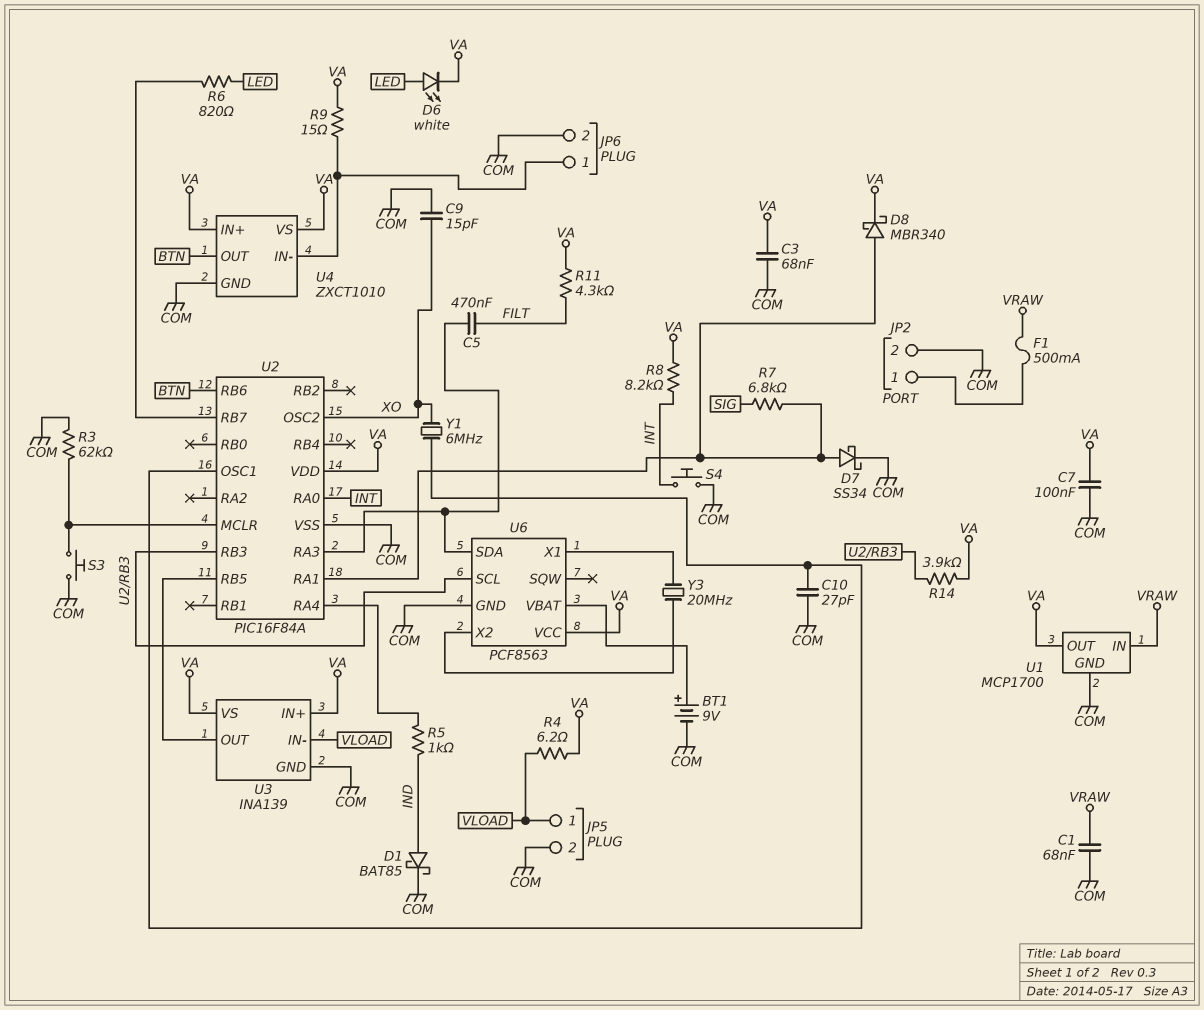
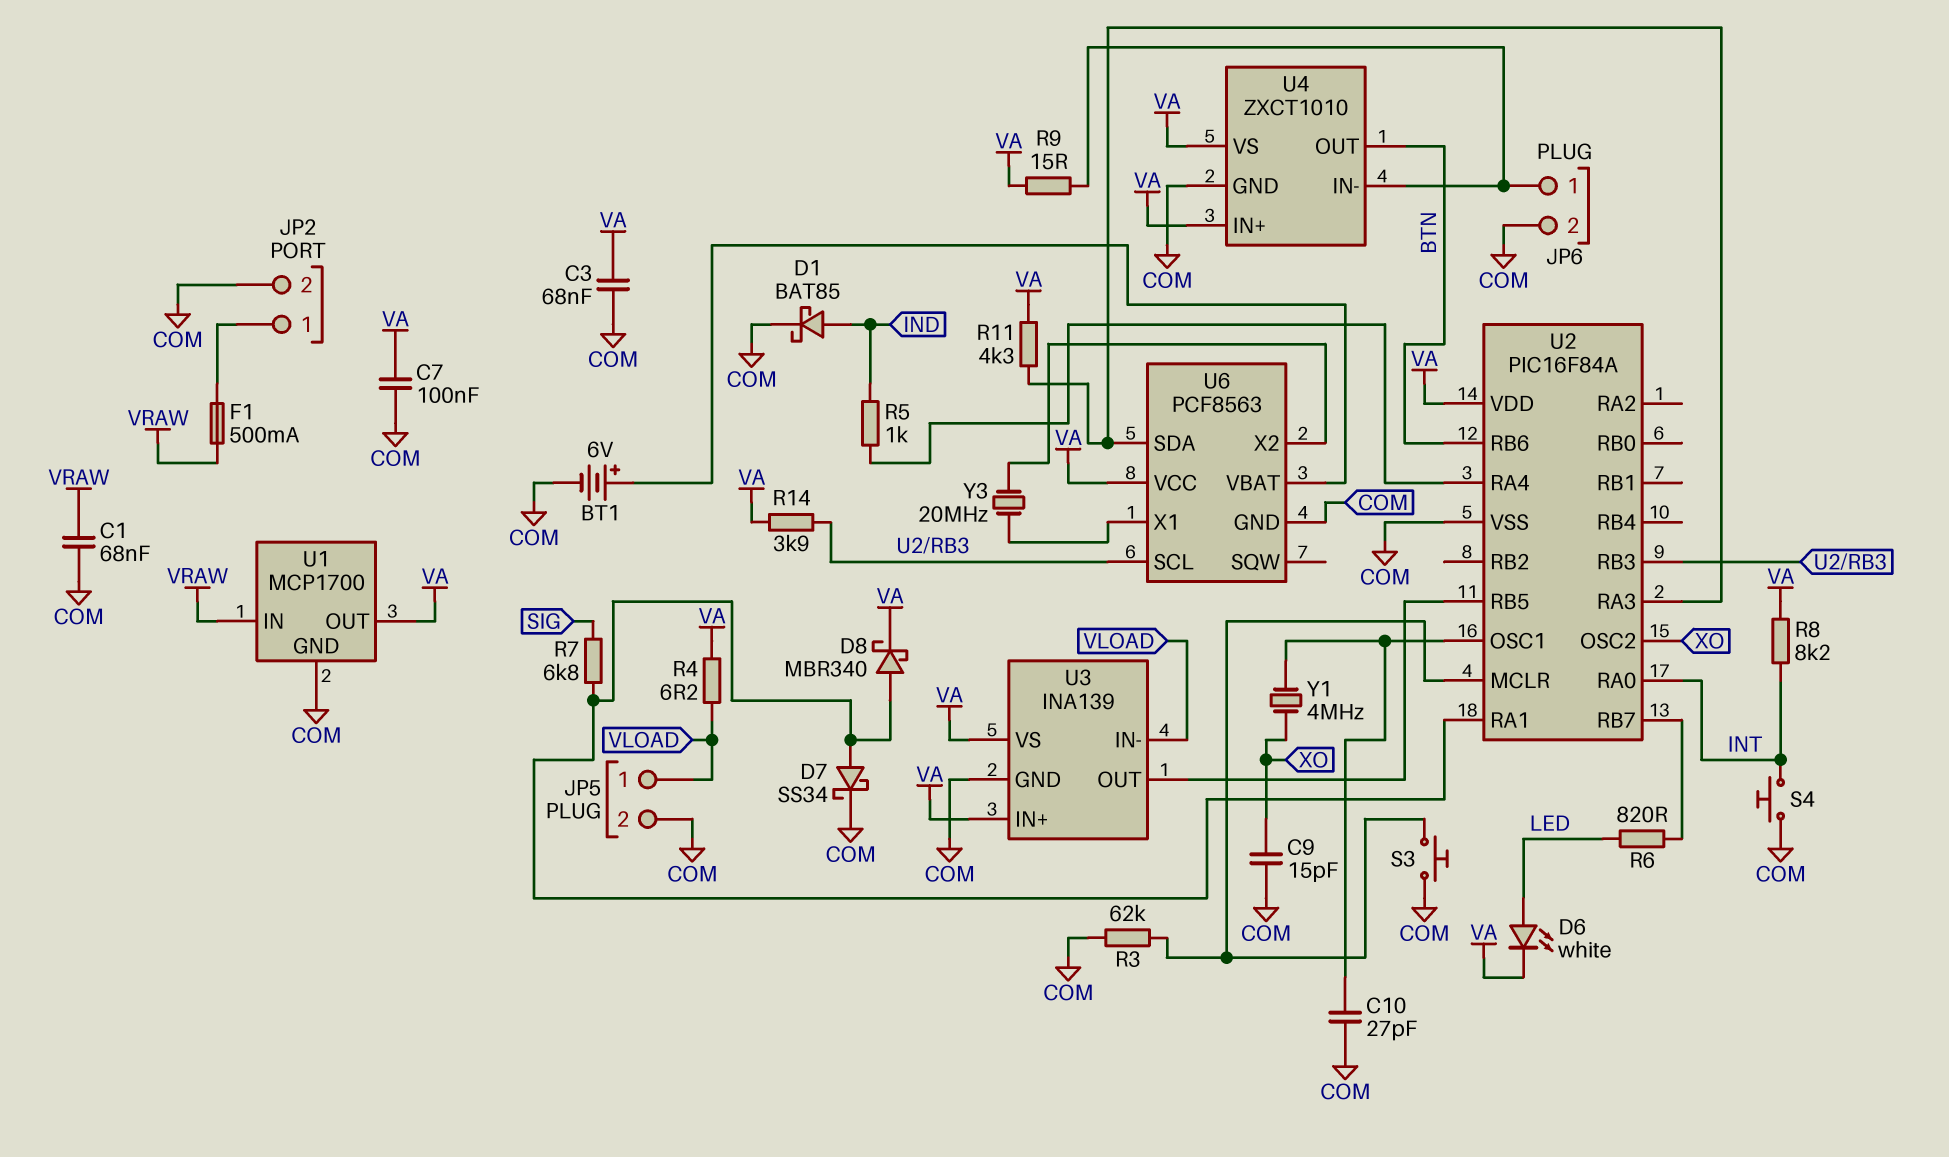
BT1: 9V (plus U6/VBAT, minus COM) -> 6V (plus U6/VBAT, minus COM)
C5: 470nF (FILT, U2/RA3) -> none
R11: 4.3k (FILT, VA) -> 4.3k (U2/RA3, VA)
Y1: 6MHz (U2/OSC1, XO) -> 4MHz (U2/OSC1, XO)

